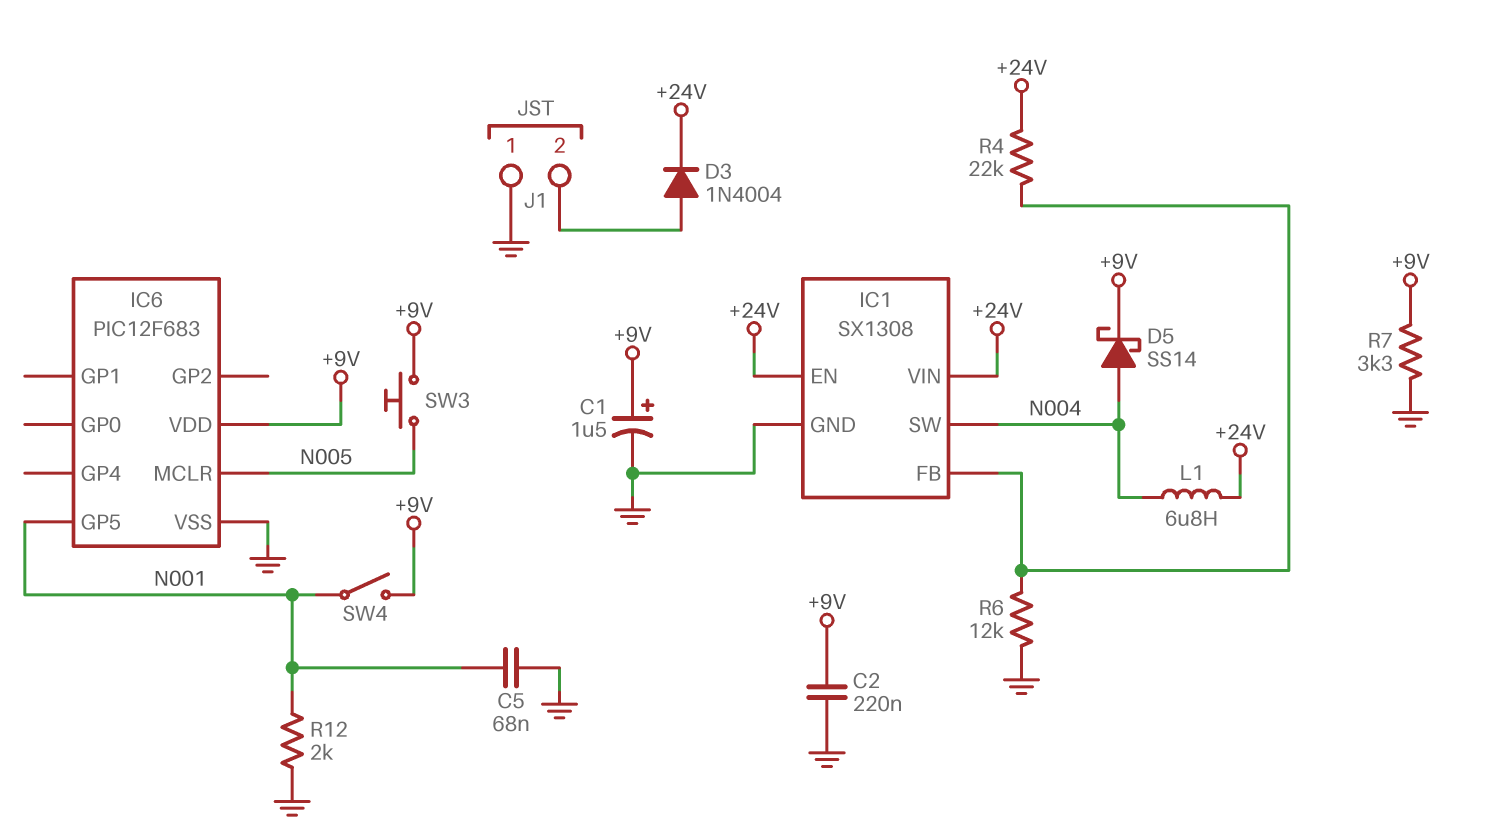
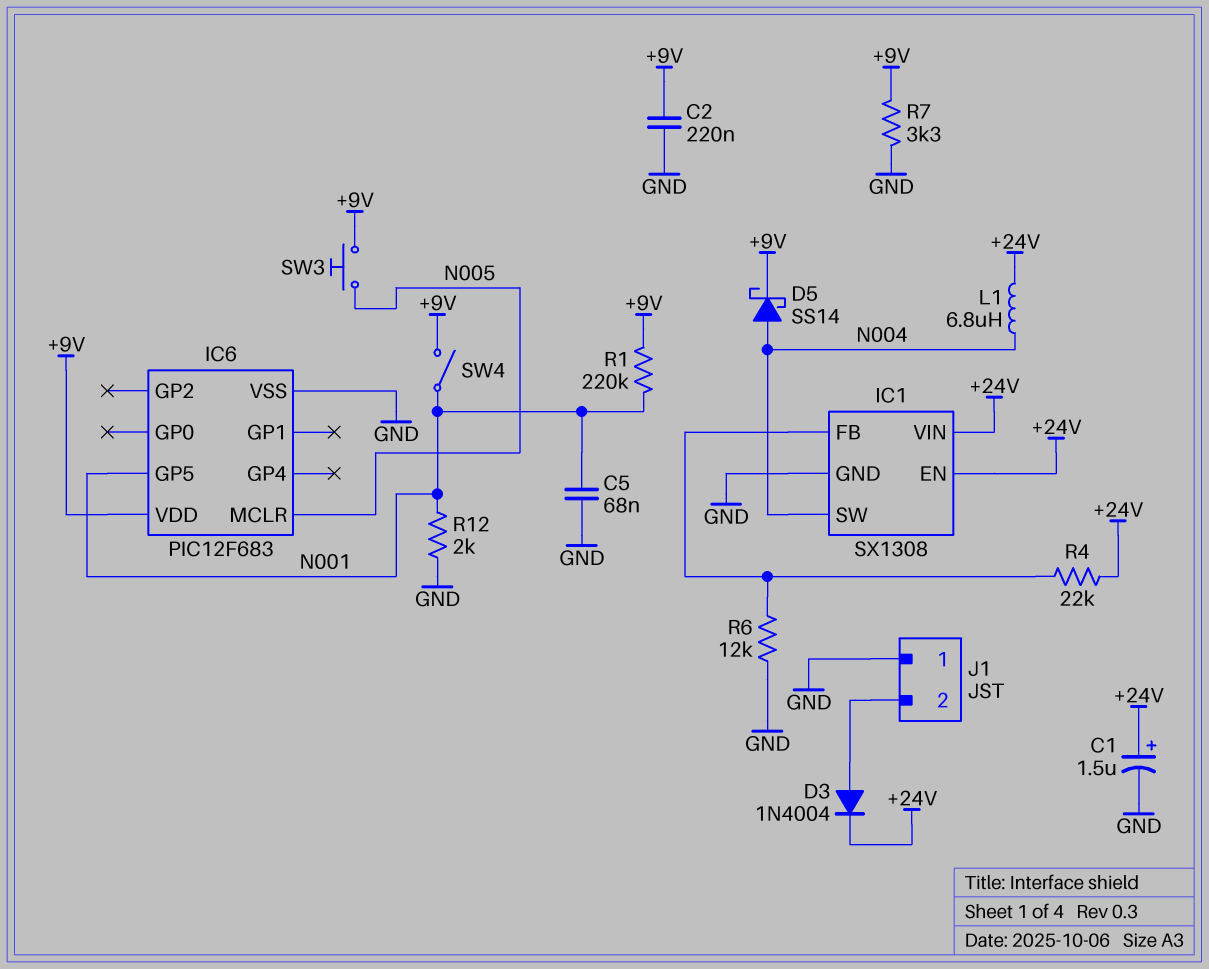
C1: 1.5uF (plus +9V, minus GND) -> 1.5uF (plus +24V, minus GND)
R1: none -> 220k (+9V, N001)

